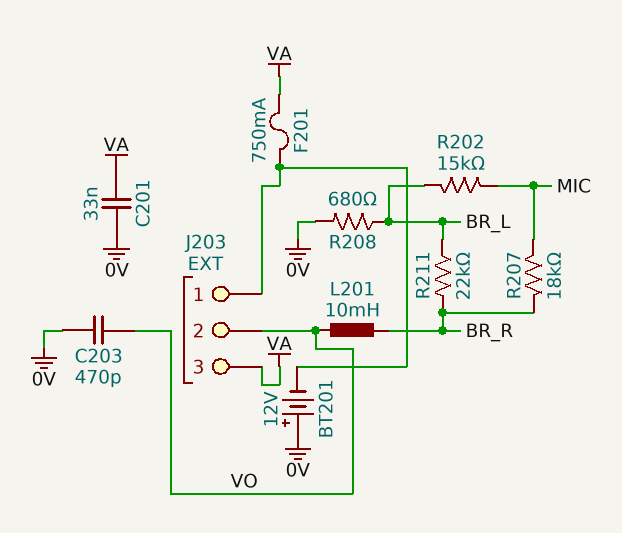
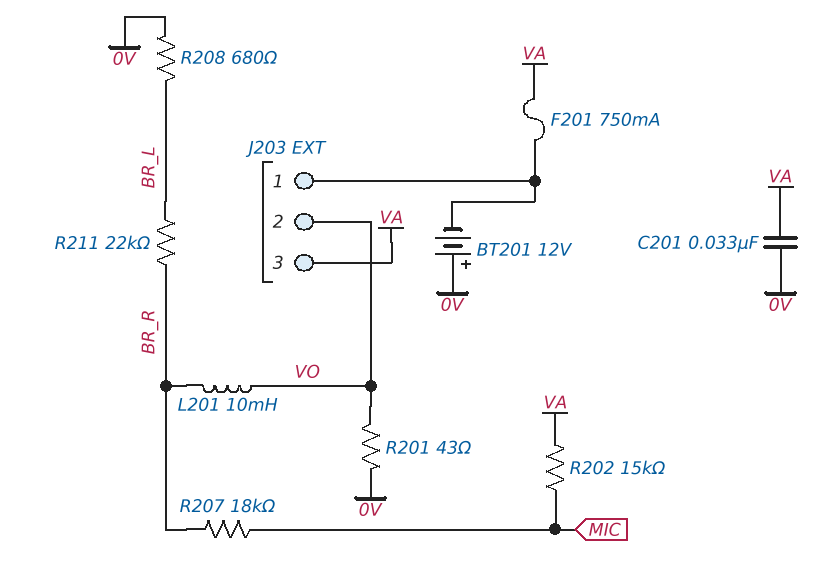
C203: 470pF (0V, VO) -> none
R201: none -> 43 (0V, VO)
R202: 15k (BR_L, MIC) -> 15k (MIC, VA)

